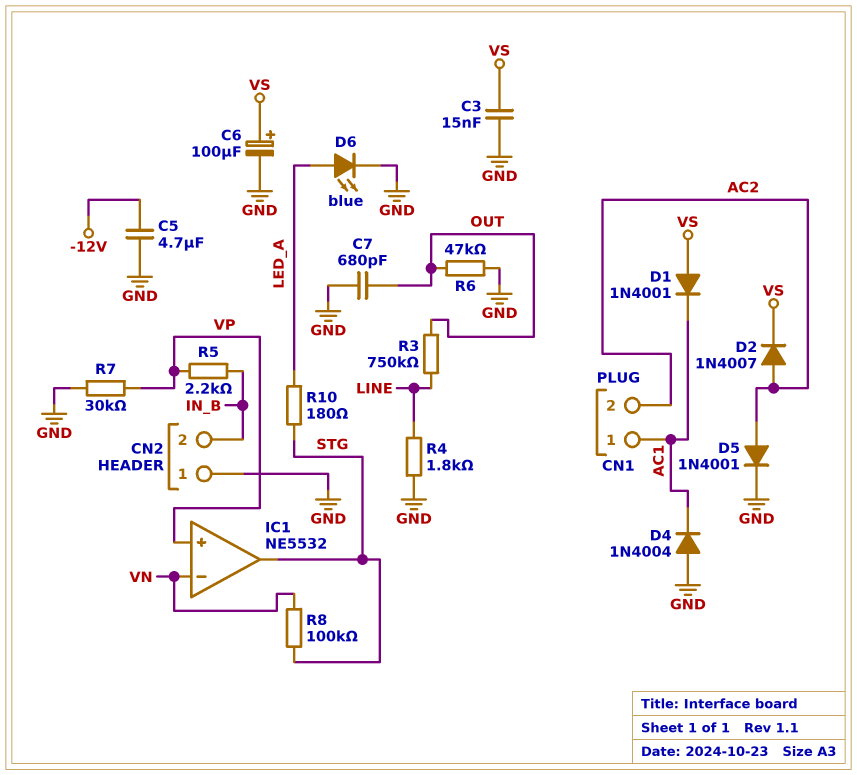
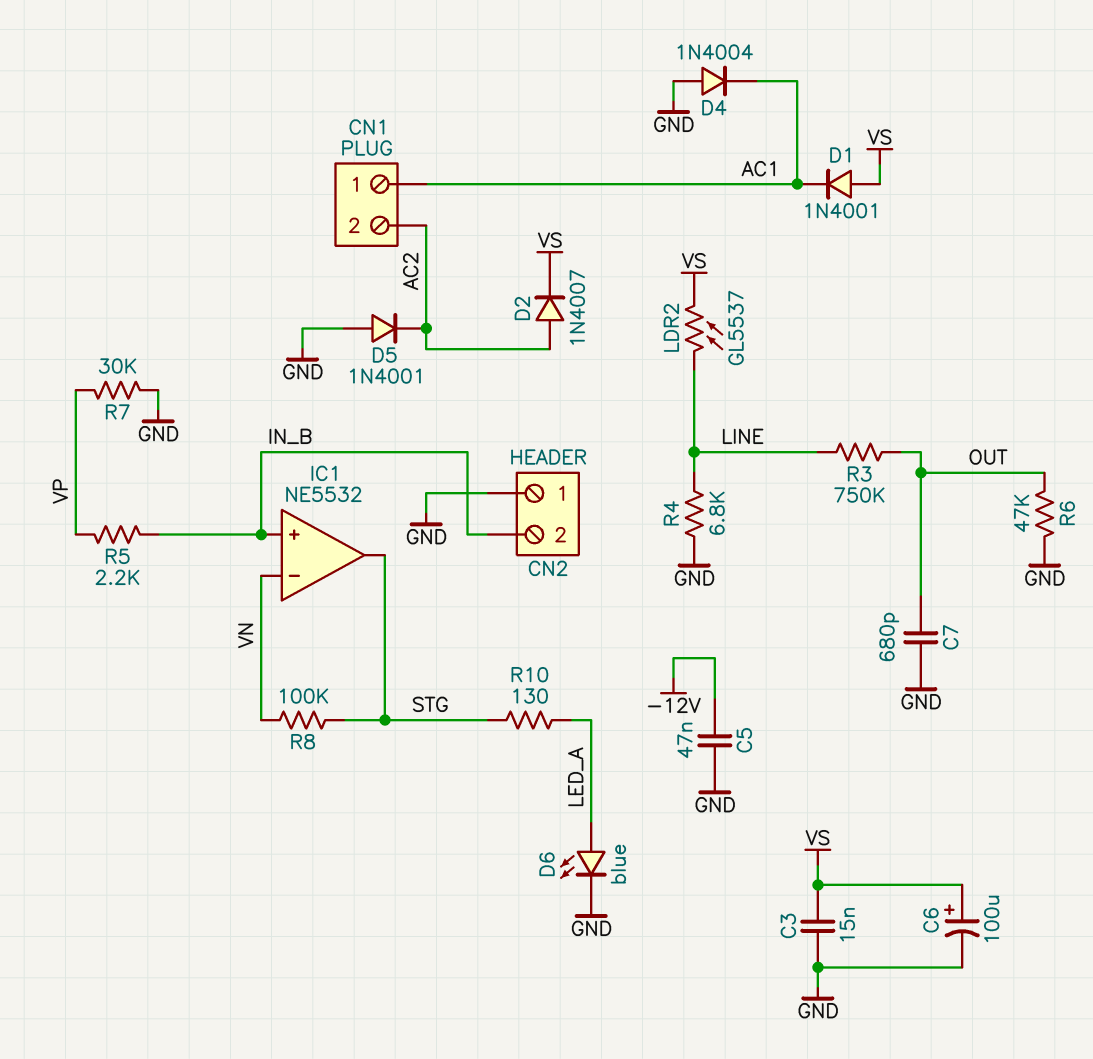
C5: 4.7uF (-12V, GND) -> 47nF (-12V, GND)
D5: diode 1N4001 (A AC2, K GND) -> diode 1N4001 (A GND, K AC2)
IC1 pin in+: VP -> IN_B
LDR2: none -> GL5537 (LINE, VS)
R4: 1.8k (GND, LINE) -> 6.8k (GND, LINE)
R10: 180 (LED_A, STG) -> 130 (LED_A, STG)

